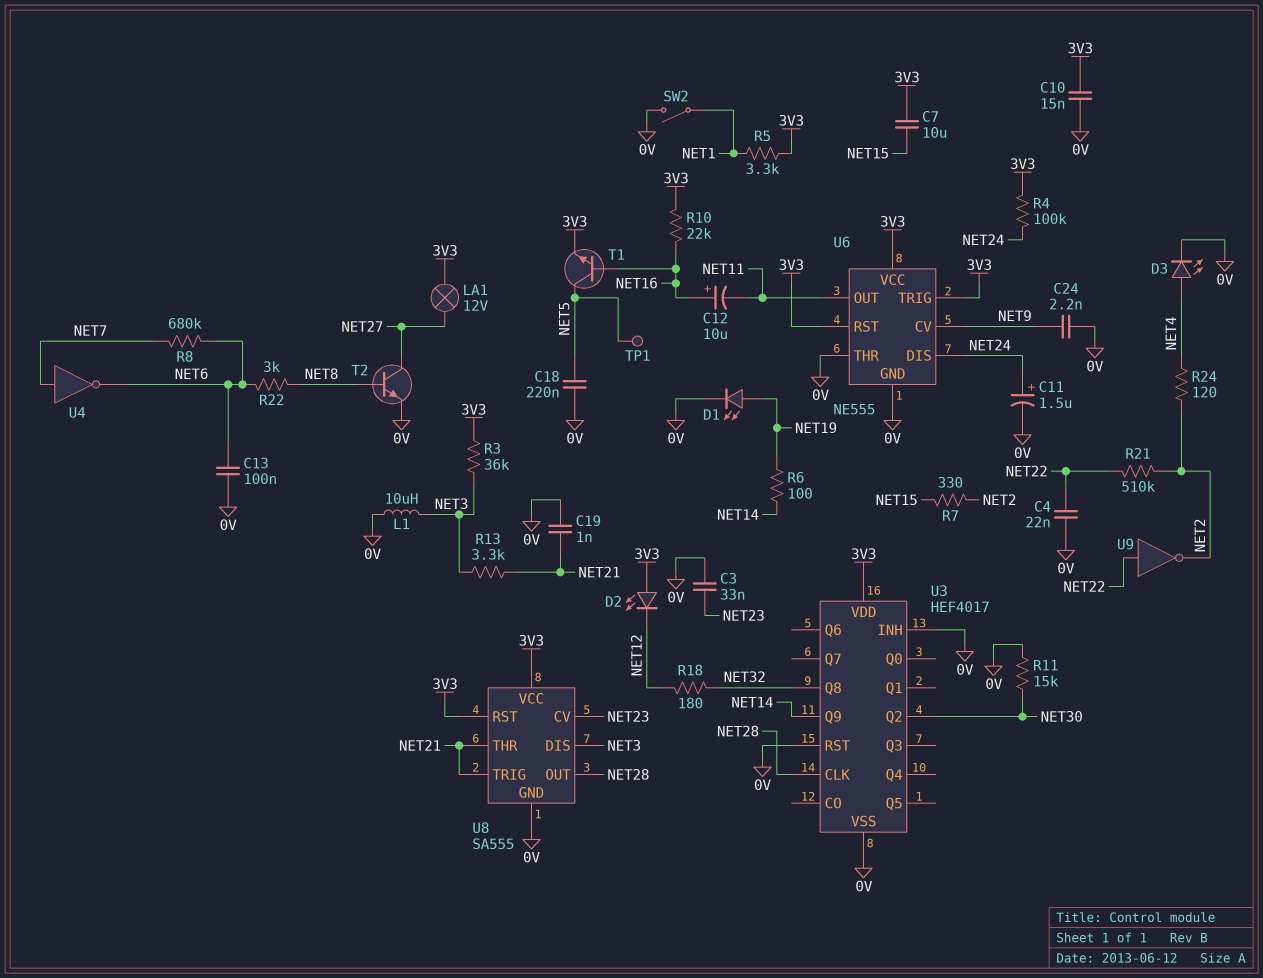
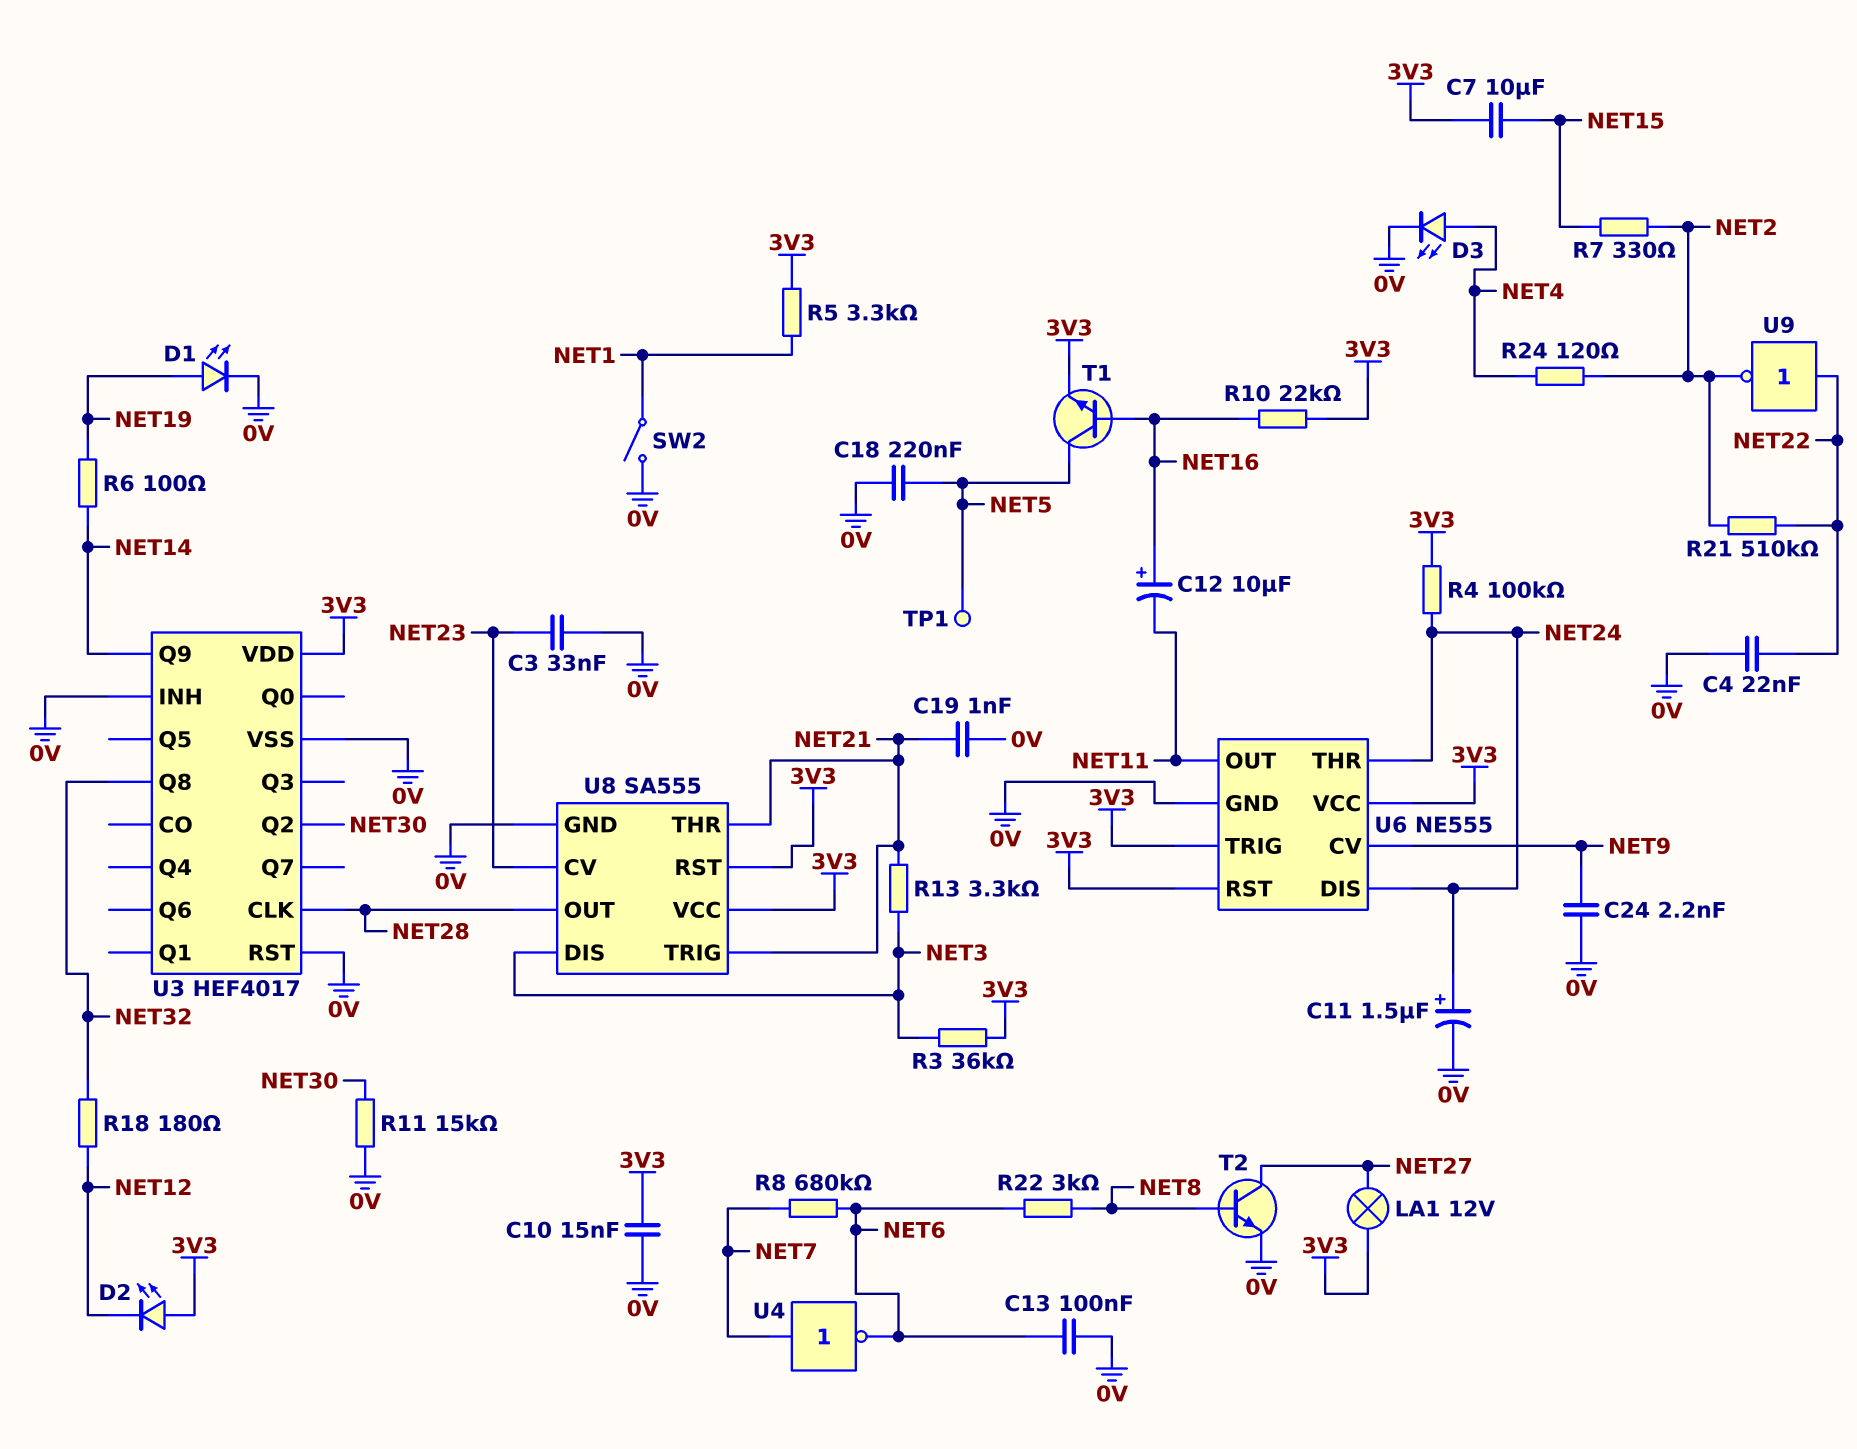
L1: 10uH (0V, NET3) -> none
U6 pin THR: 0V -> NET24

